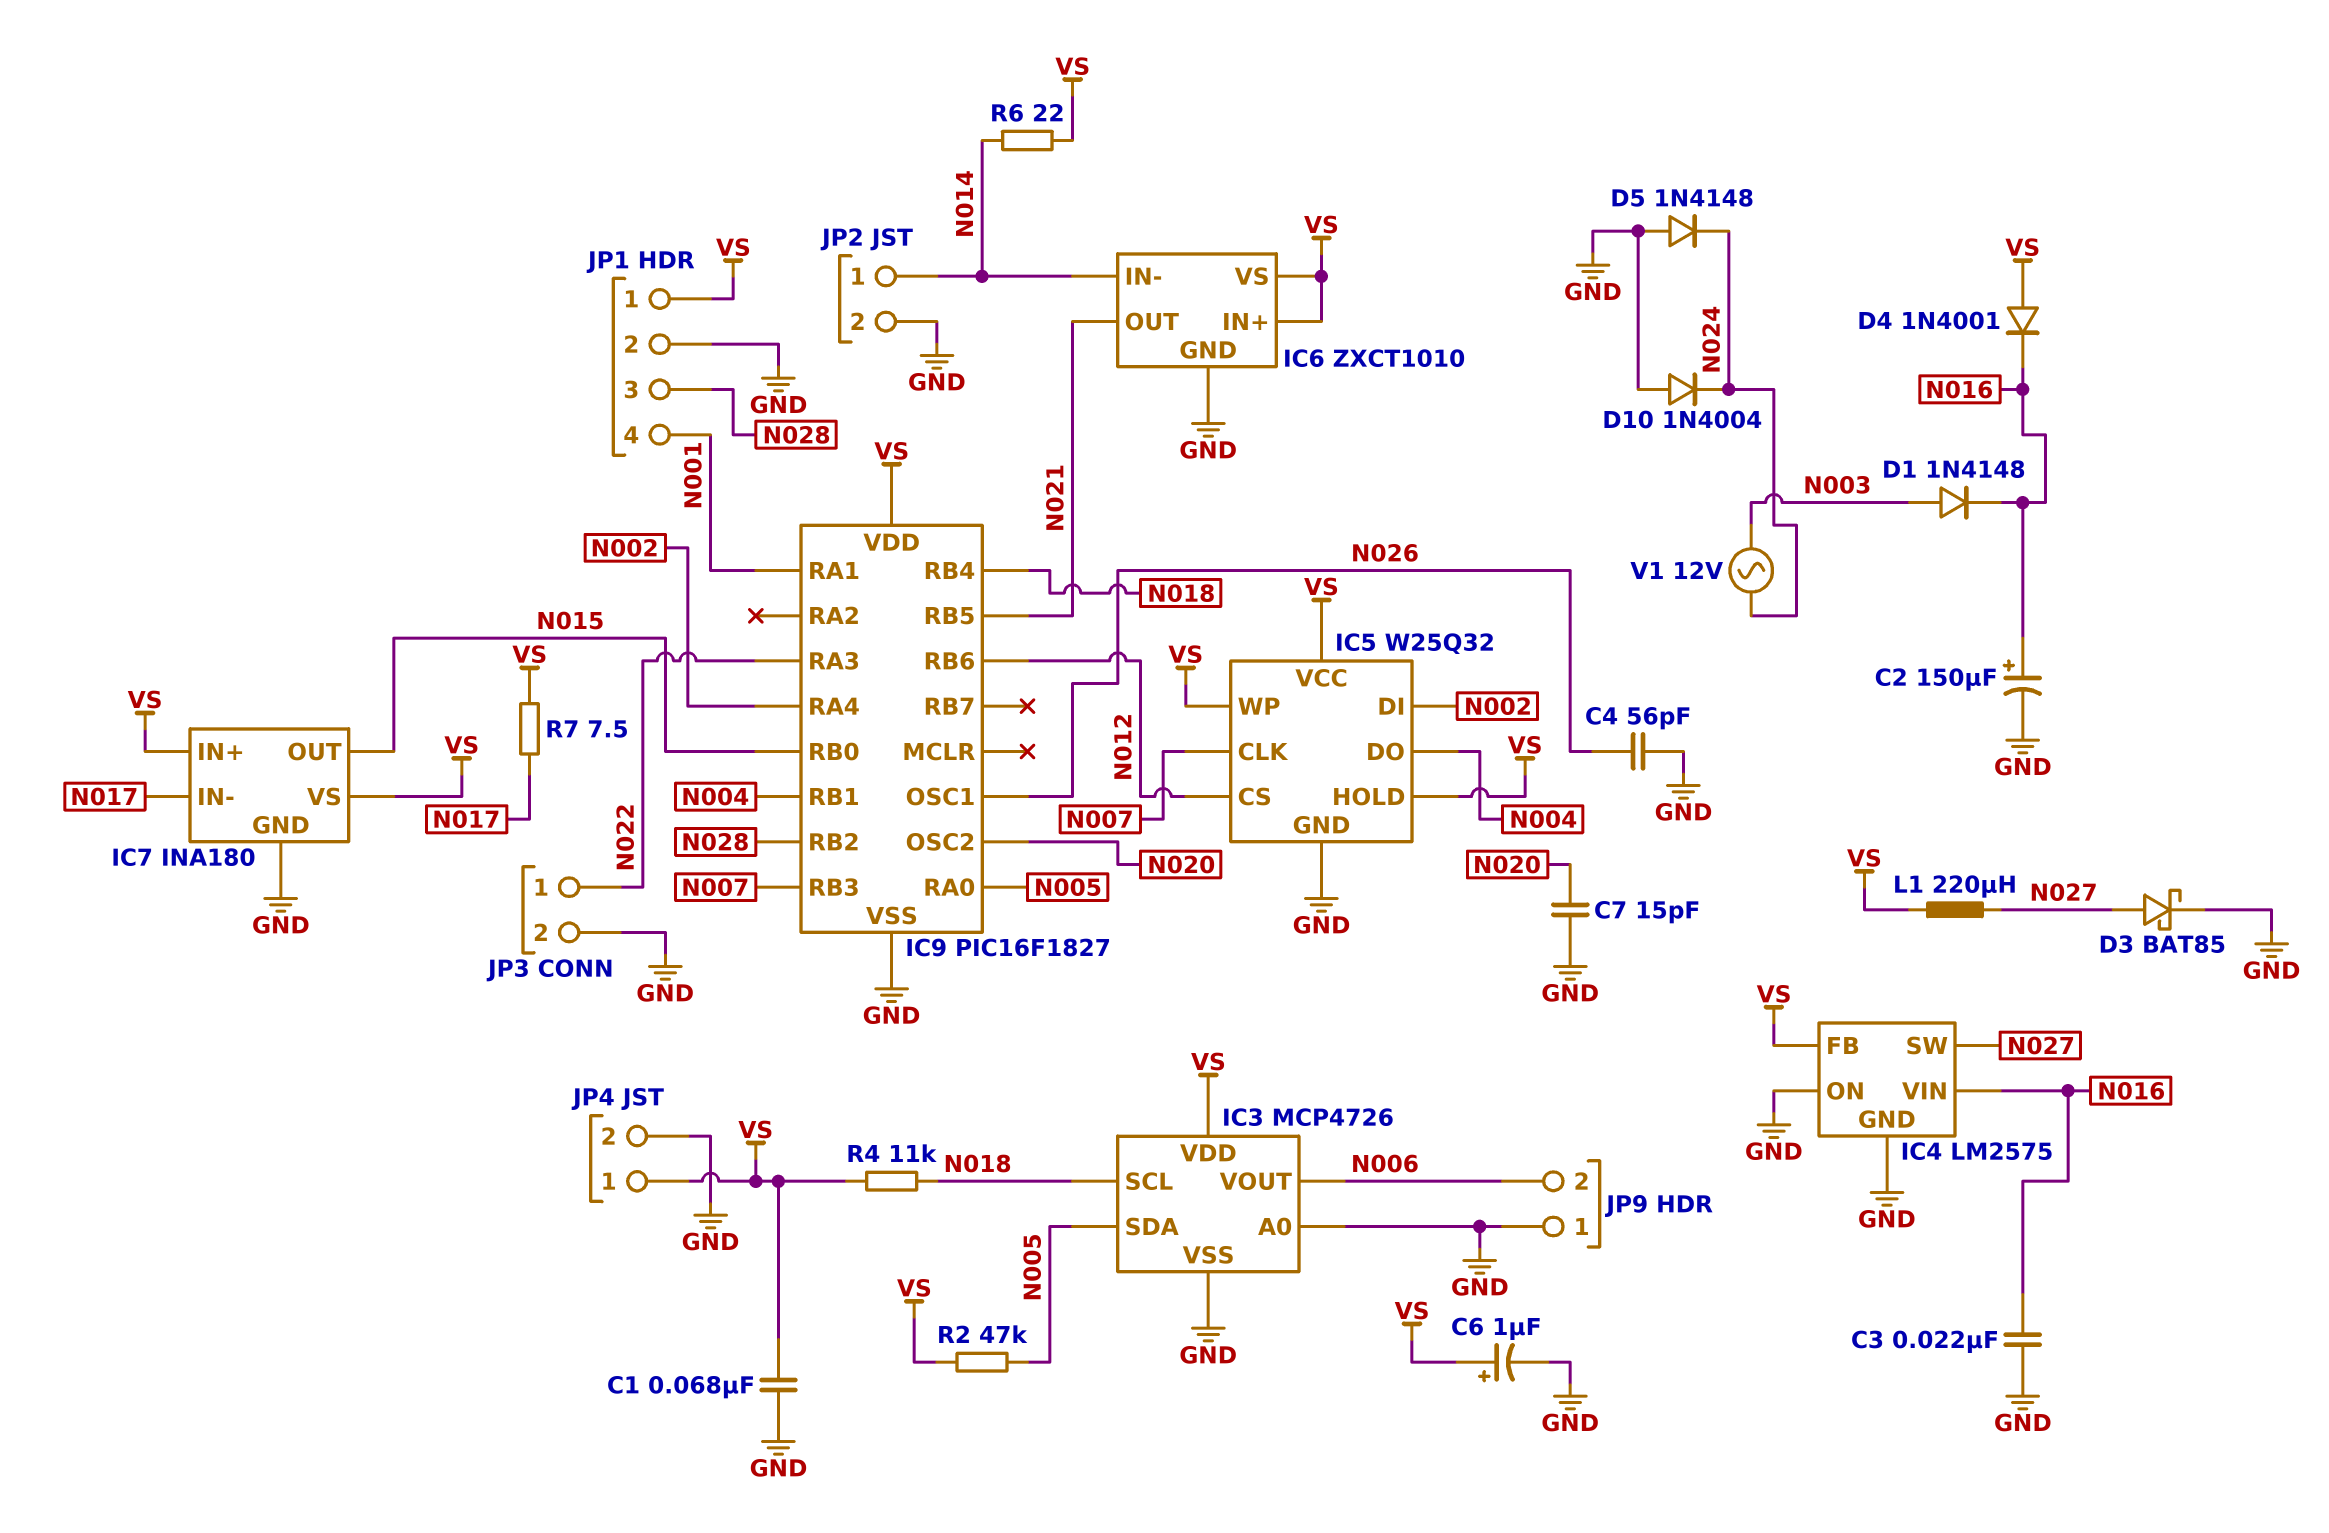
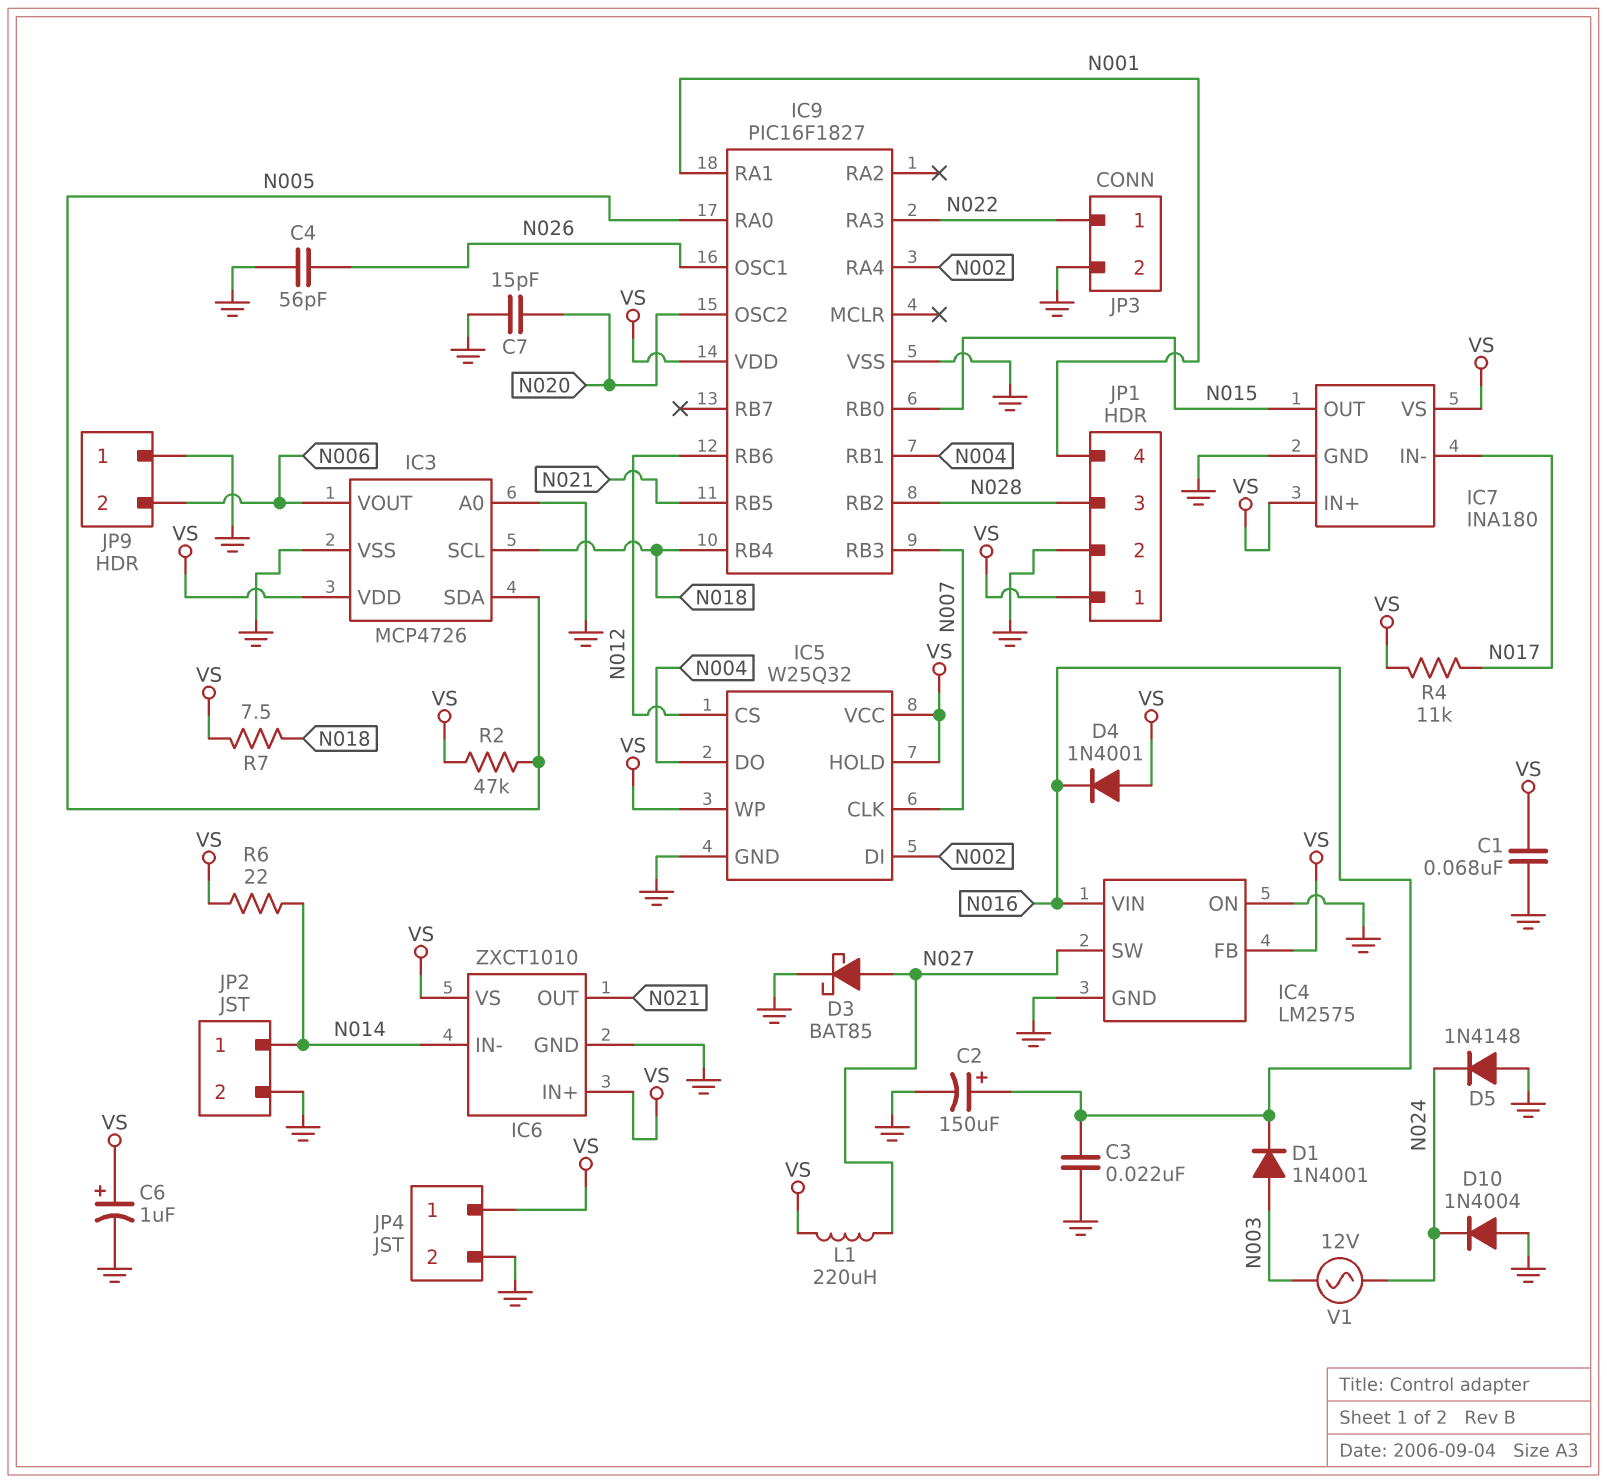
D1: diode 1N4148 (A N003, K N016) -> diode 1N4001 (A N003, K N016)
R4: 11k (N018, VS) -> 11k (N017, VS)
R7: 7.5 (N017, VS) -> 7.5 (N018, VS)

